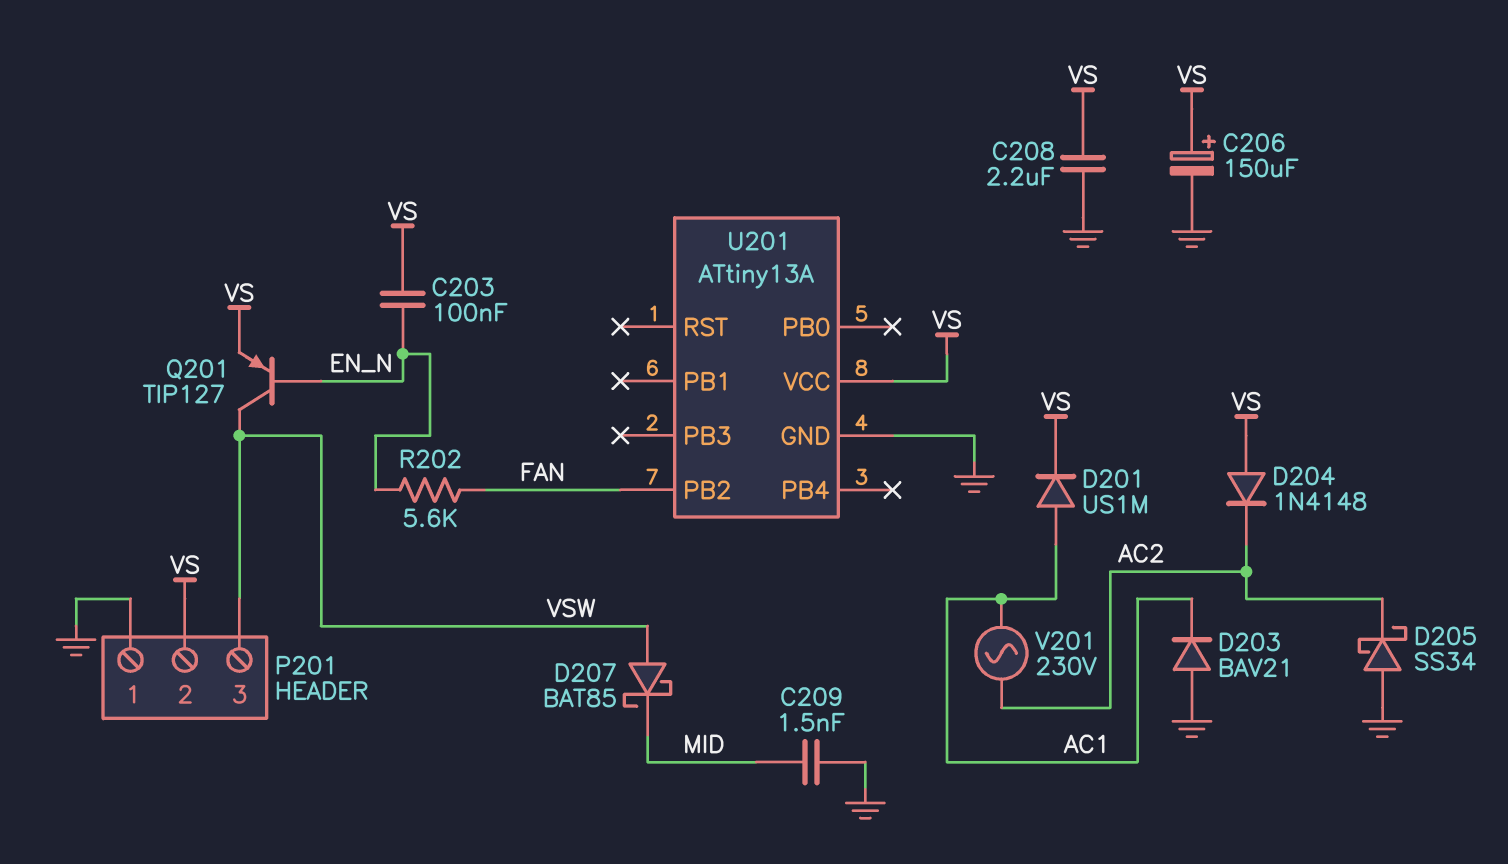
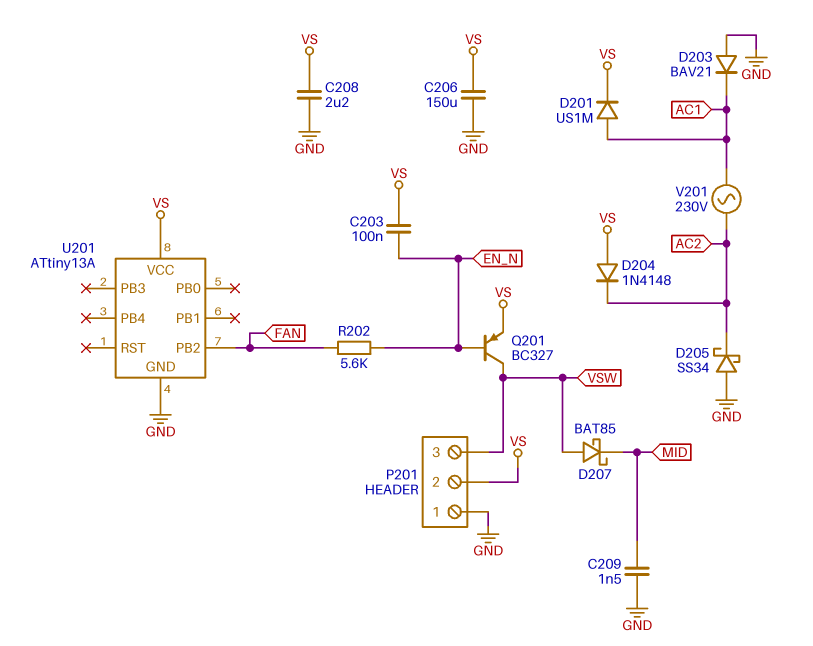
C206: 150uF (plus VS, minus GND) -> 150uF (GND, VS)
Q201: PNP TIP127 (B EN_N, C VSW, E VS) -> PNP BC327 (B EN_N, C VSW, E VS)

